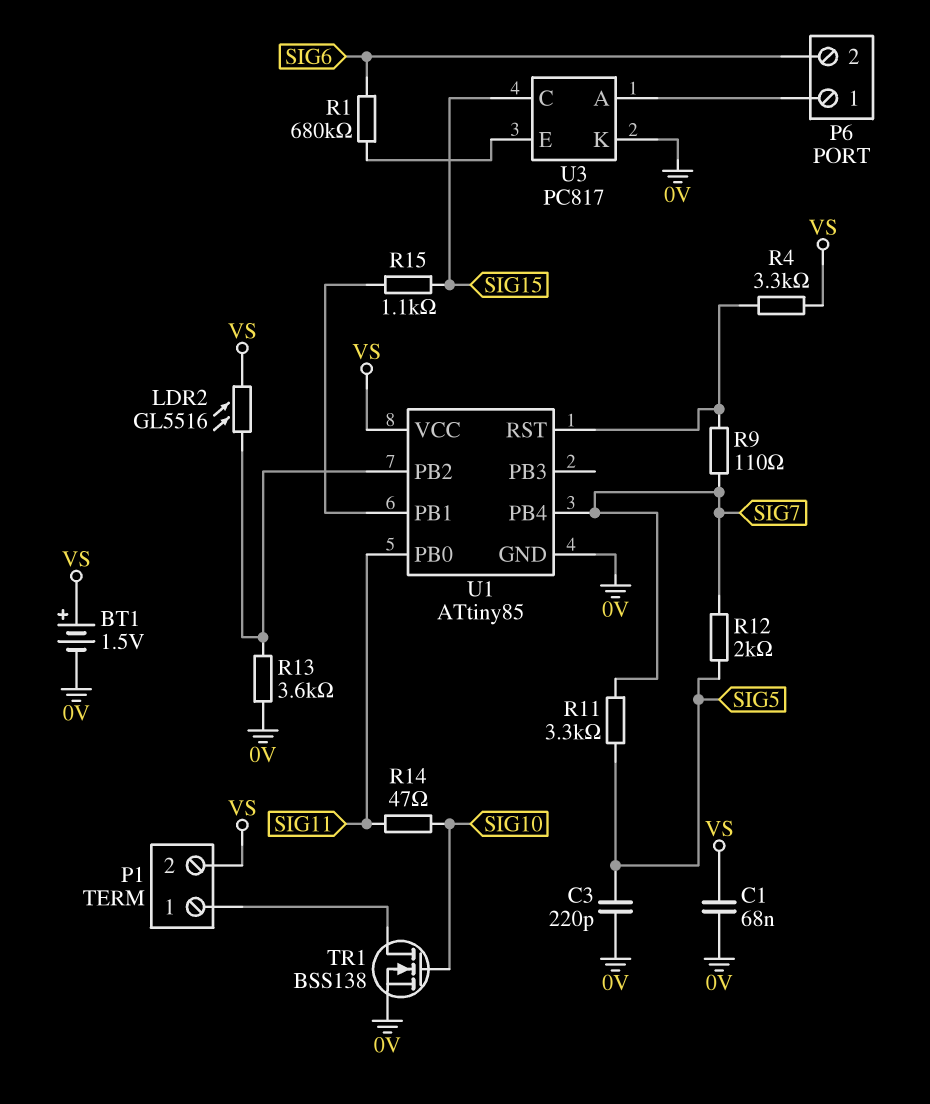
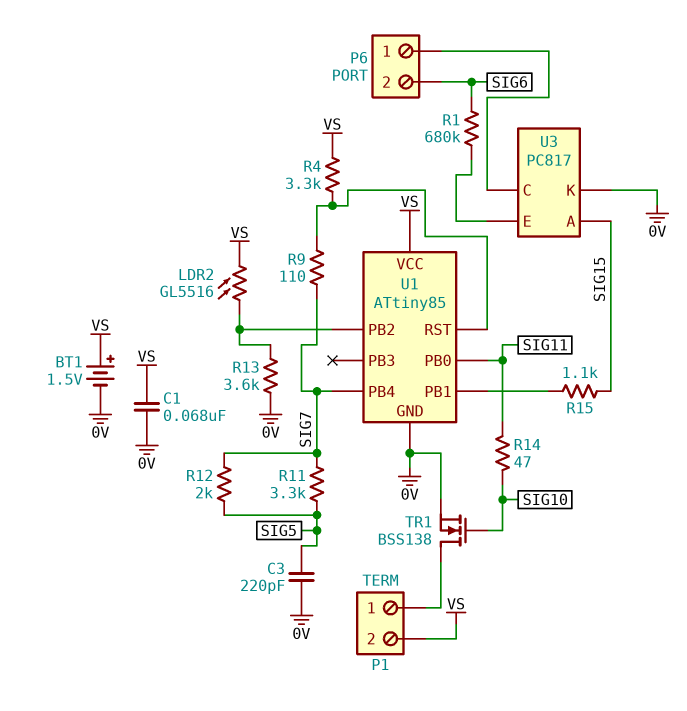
U3 pin A: P6/1 -> SIG15
U3 pin C: SIG15 -> P6/1

